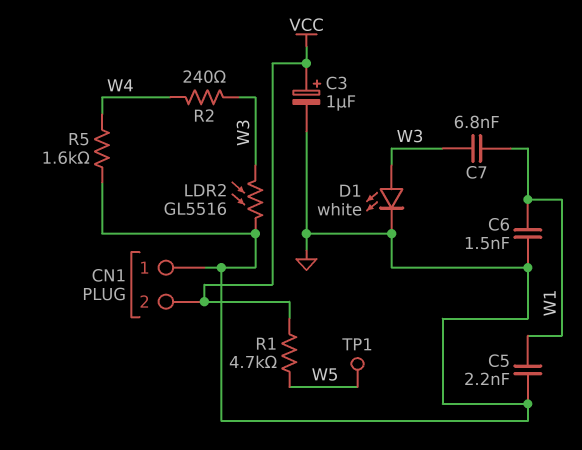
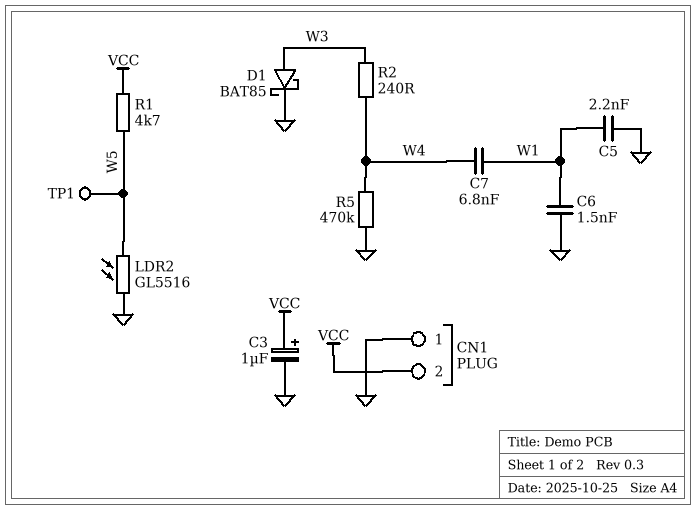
C7: 6.8nF (W1, W3) -> 6.8nF (W1, W4)
D1: LED white (A W3, K GND) -> schottky BAT85 (A W3, K GND)
LDR2: GL5516 (GND, W3) -> GL5516 (GND, W5)
R5: 1.6k (GND, W4) -> 470k (GND, W4)

